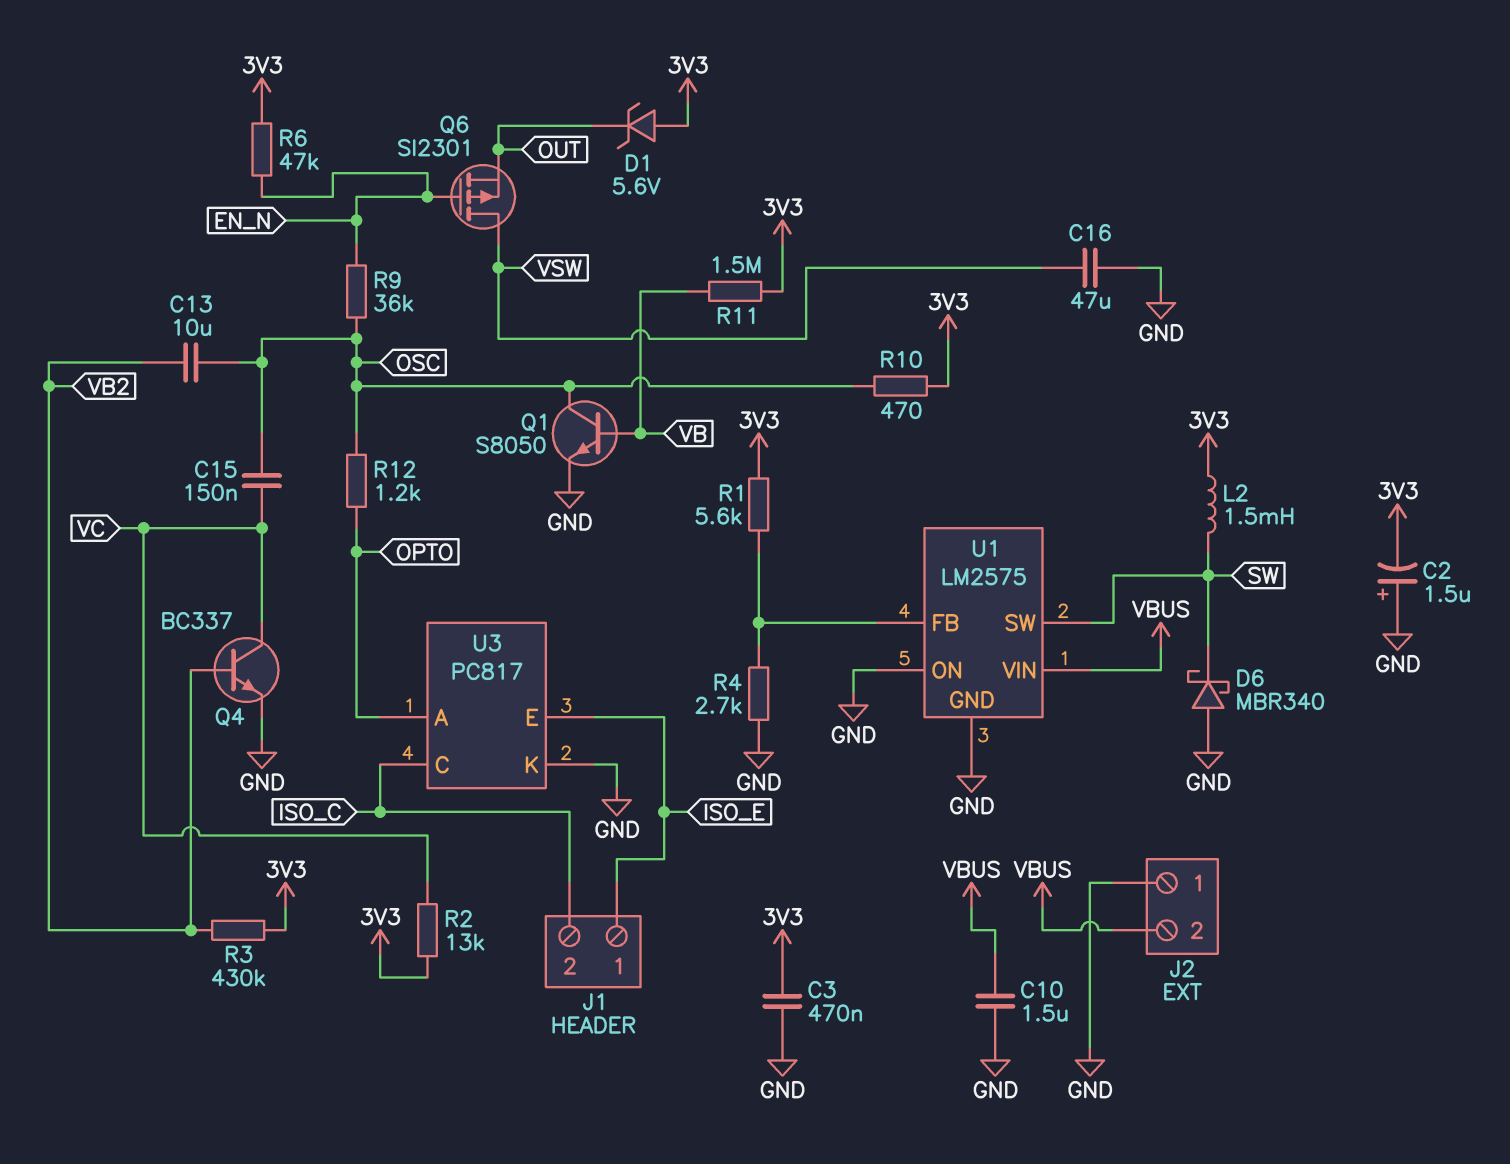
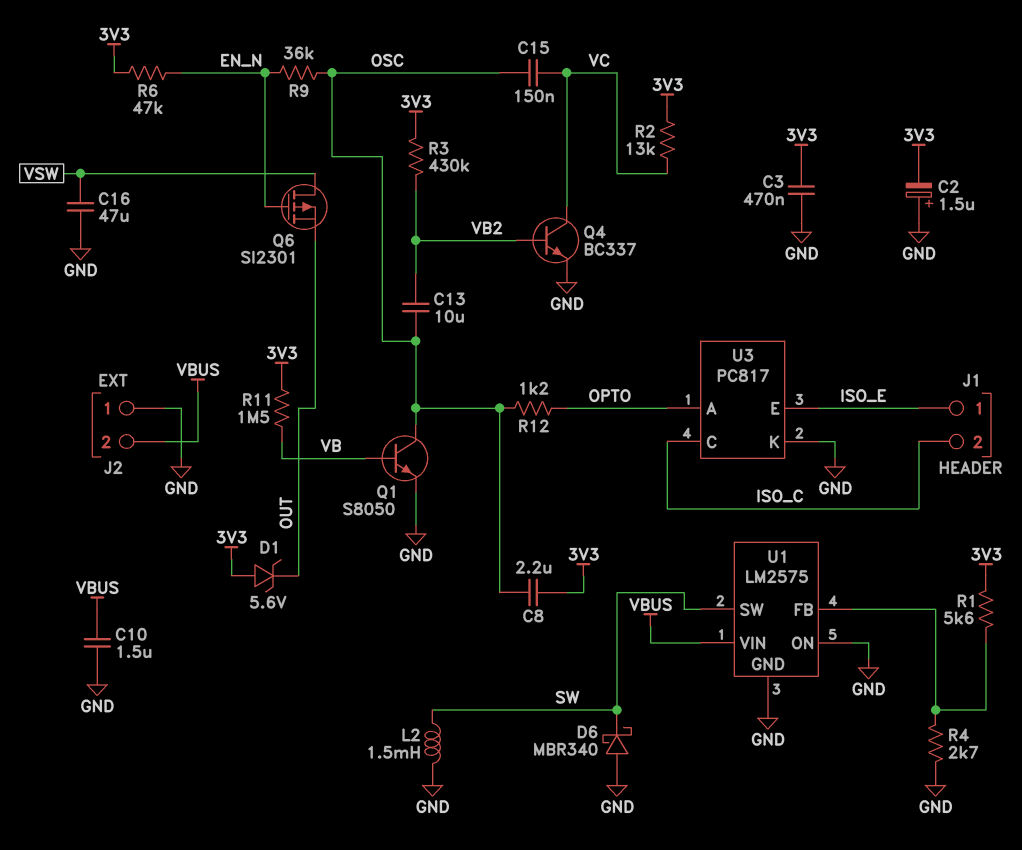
C8: none -> 2.2uF (3V3, OSC)
L2: 1.5mH (3V3, SW) -> 1.5mH (GND, SW)
R10: 470 (3V3, OSC) -> none

